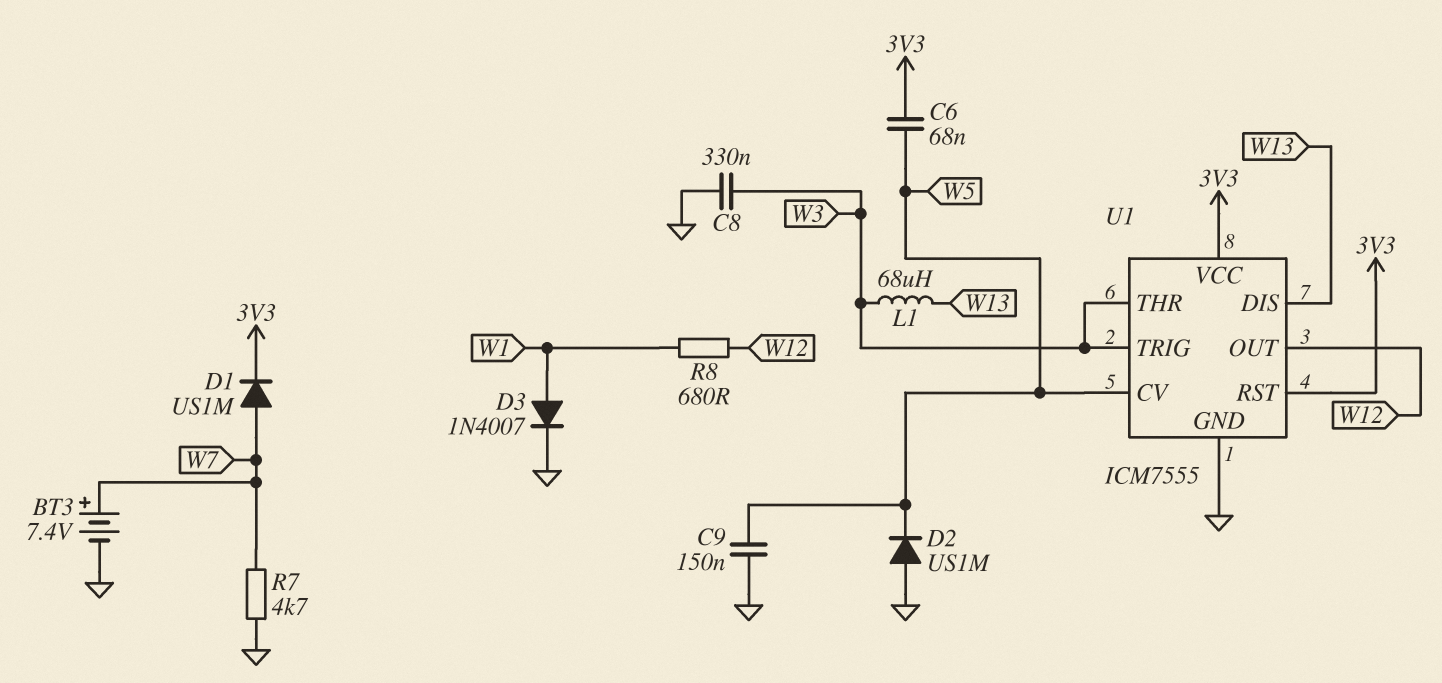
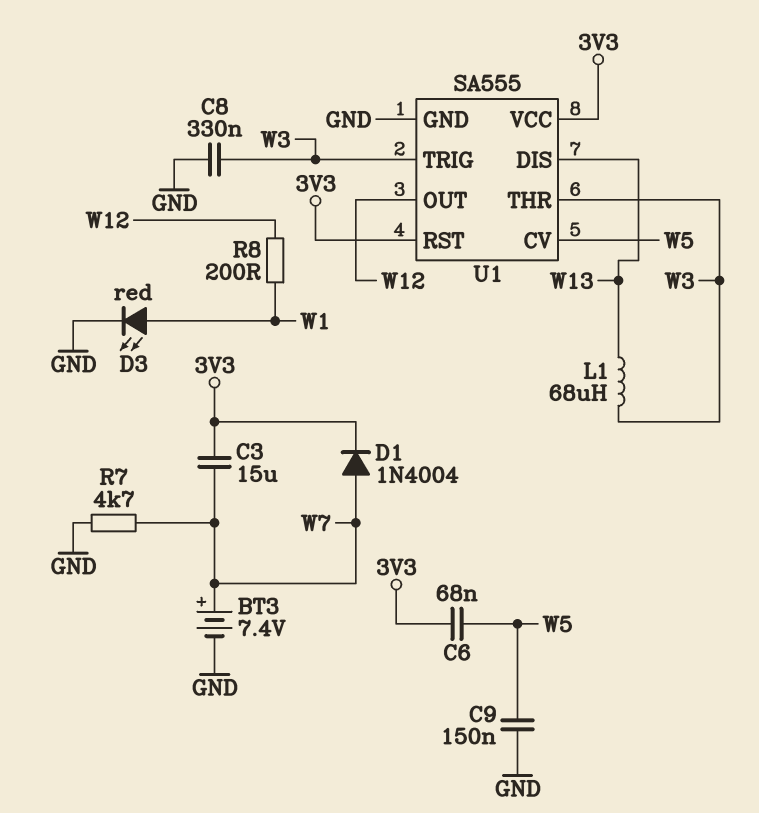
C3: none -> 15uF (3V3, W7)
D1: diode US1M (A W7, K 3V3) -> diode 1N4004 (A W7, K 3V3)
D2: diode US1M (A GND, K W5) -> none
D3: diode 1N4007 (A W1, K GND) -> LED red (A W1, K GND)
R8: 680 (W1, W12) -> 200 (W1, W12)
U1: ICM7555 -> SA555

